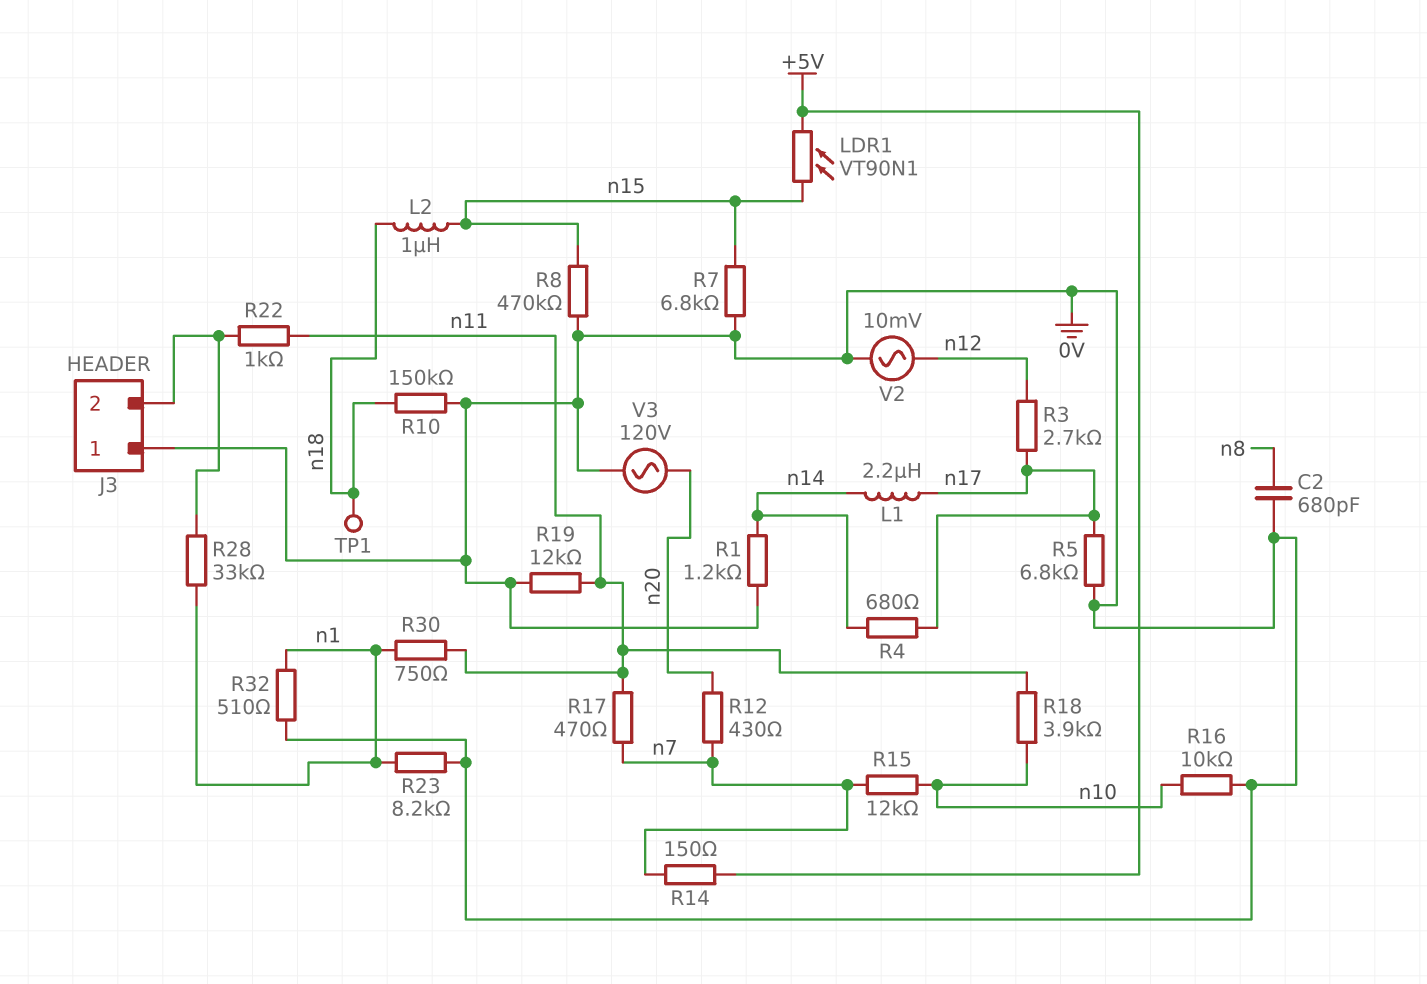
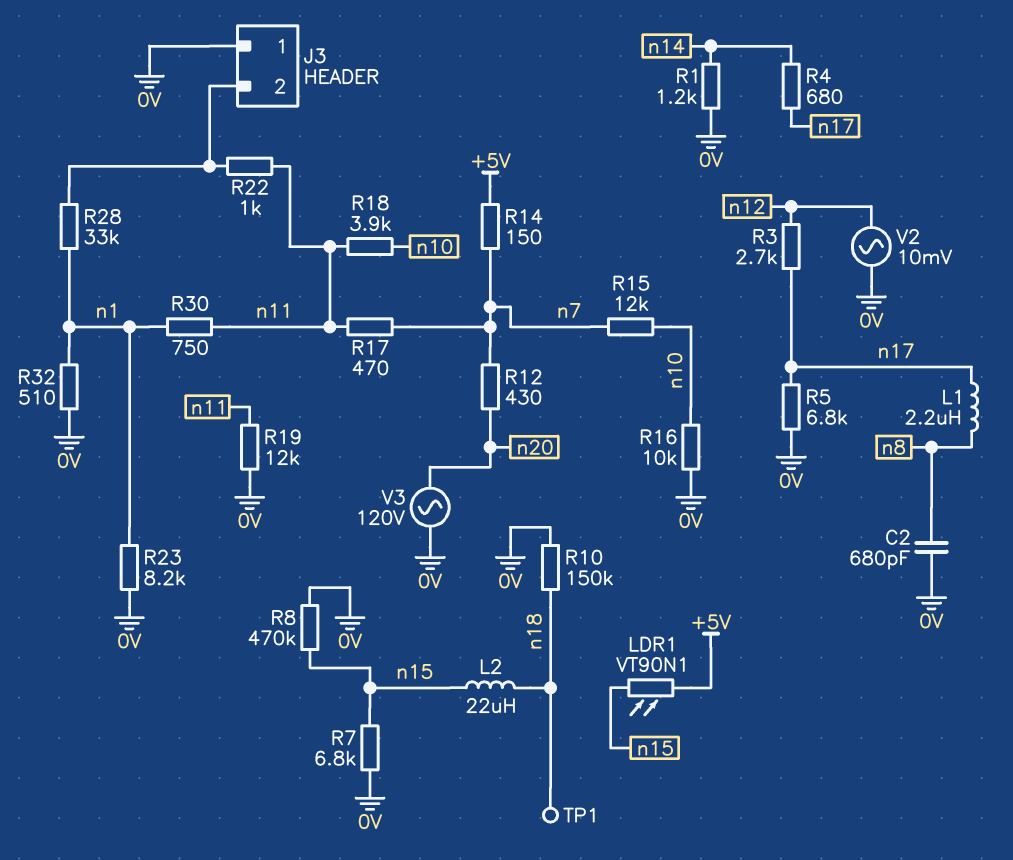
L1: 2.2uH (n14, n17) -> 2.2uH (n8, n17)
L2: 1uH (n15, n18) -> 22uH (n15, n18)

